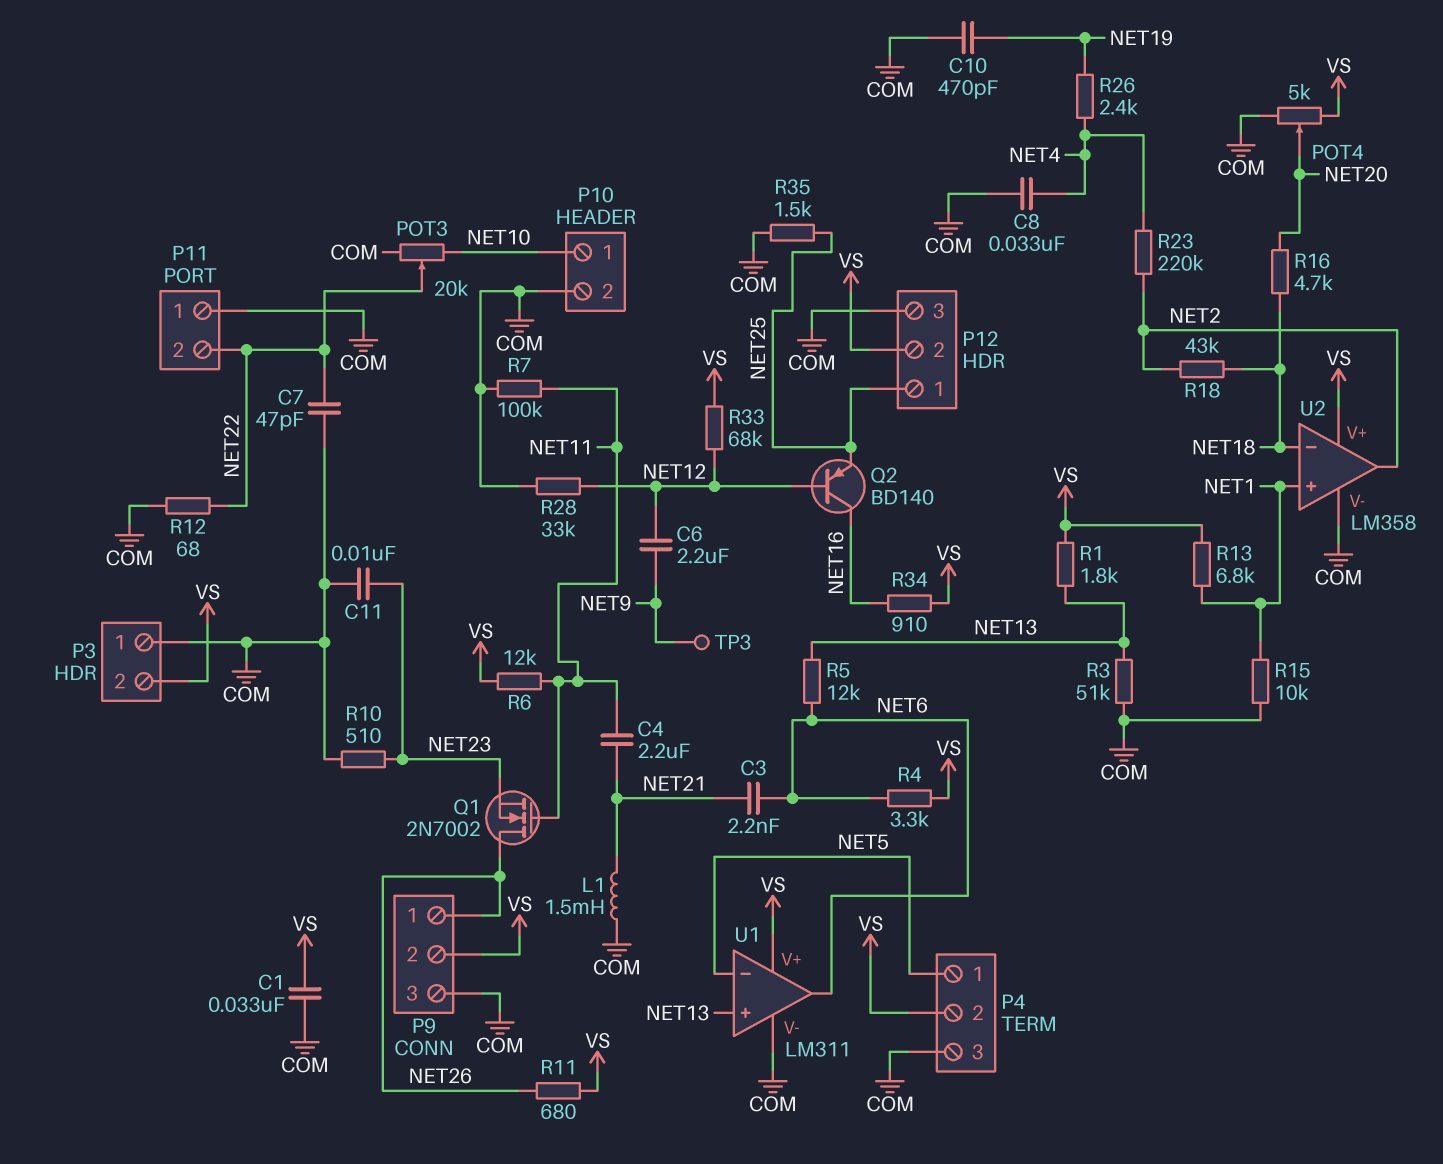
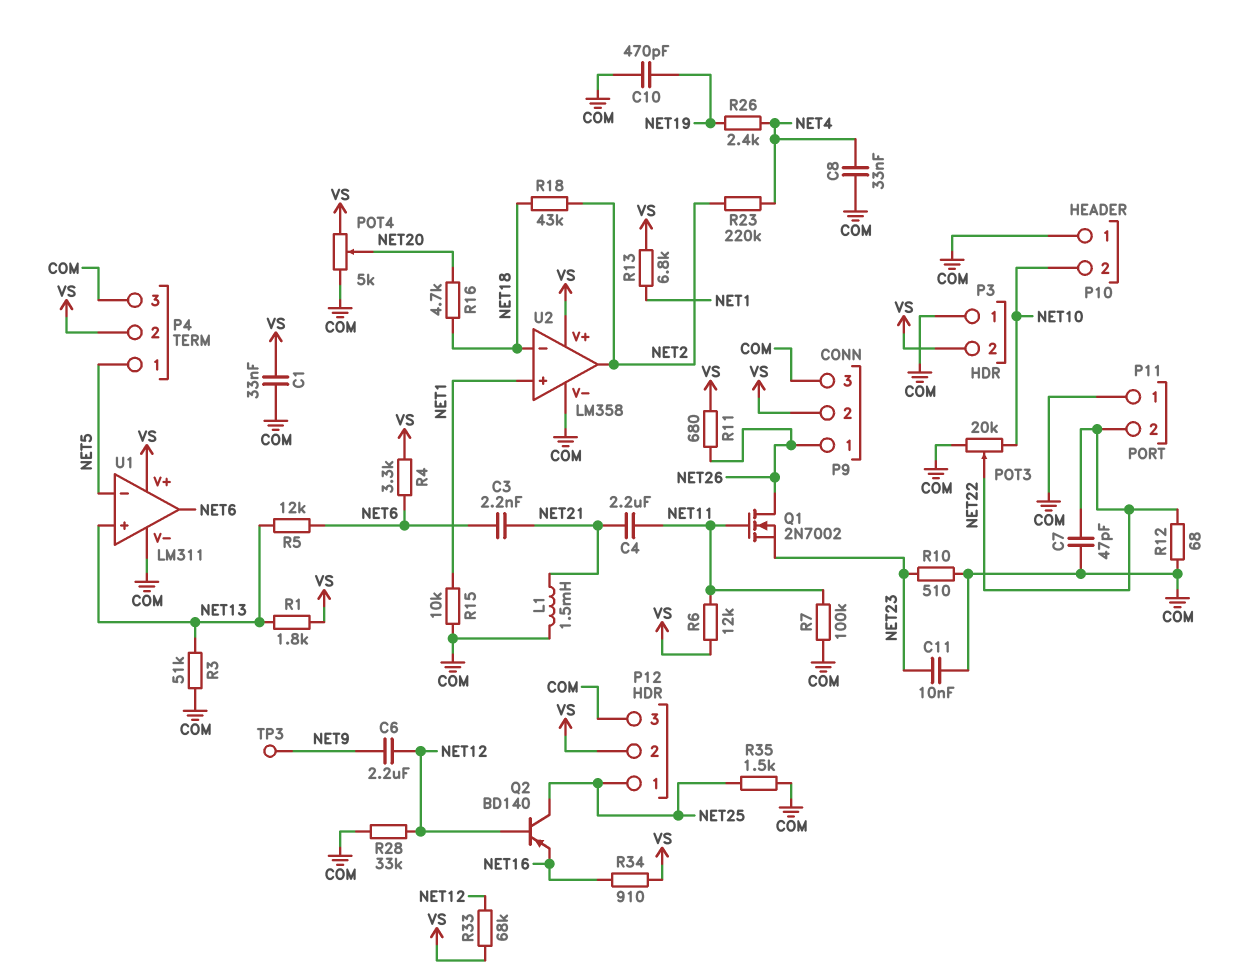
P10 pin 1: NET10 -> COM
P10 pin 2: COM -> NET10
Q2: PNP BD140 (B NET12, C NET16, E NET25) -> PNP BD140 (B NET12, C NET25, E NET16)

